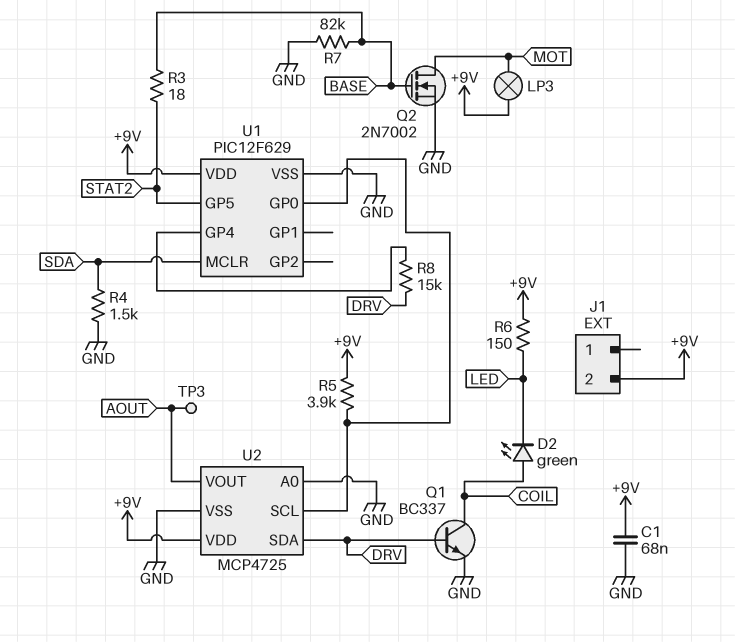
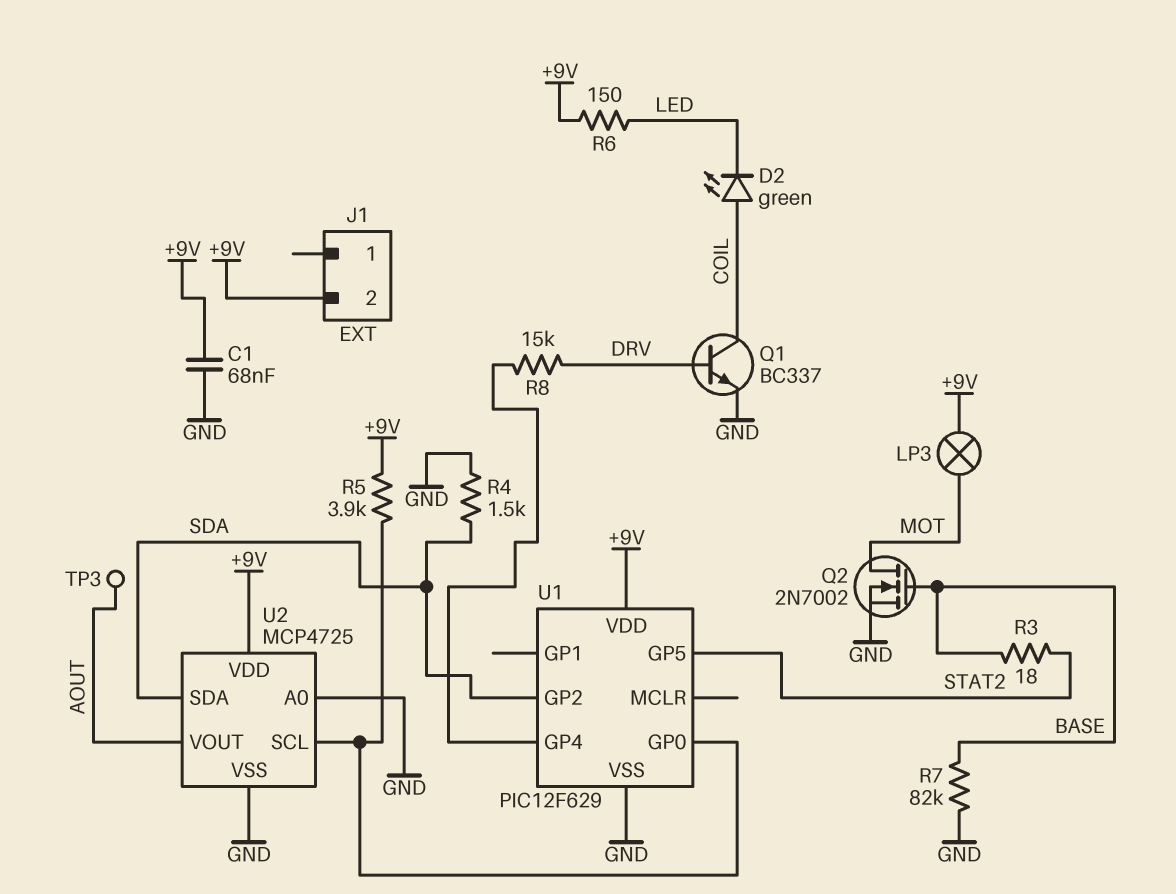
U1 pin GP2: none -> SDA
U1 pin MCLR: SDA -> none
U2 pin SDA: DRV -> SDA

